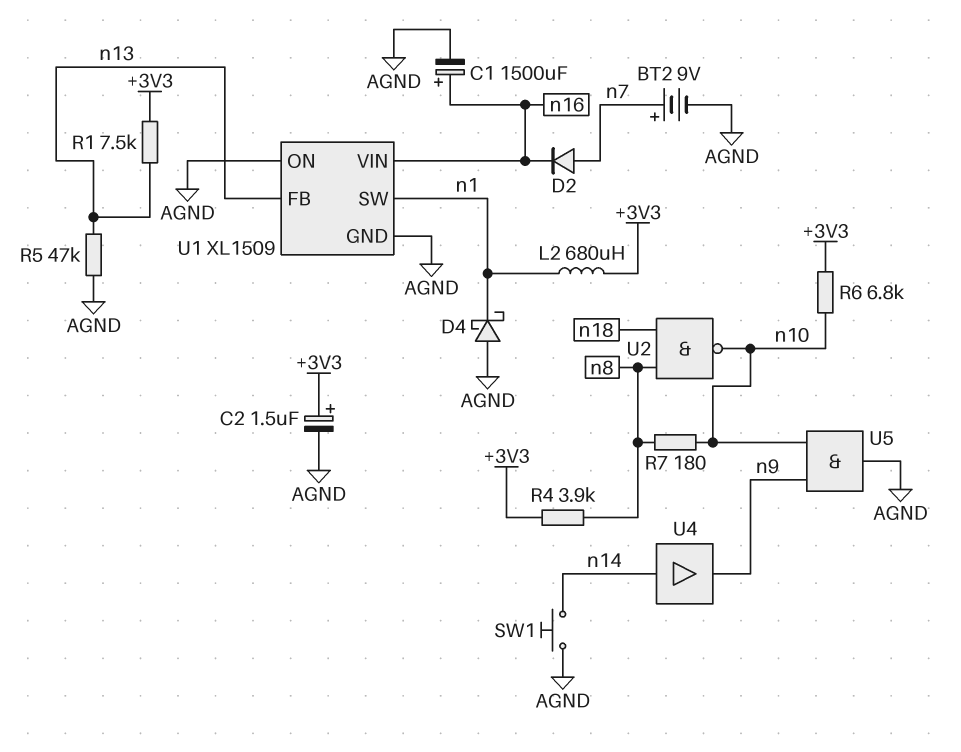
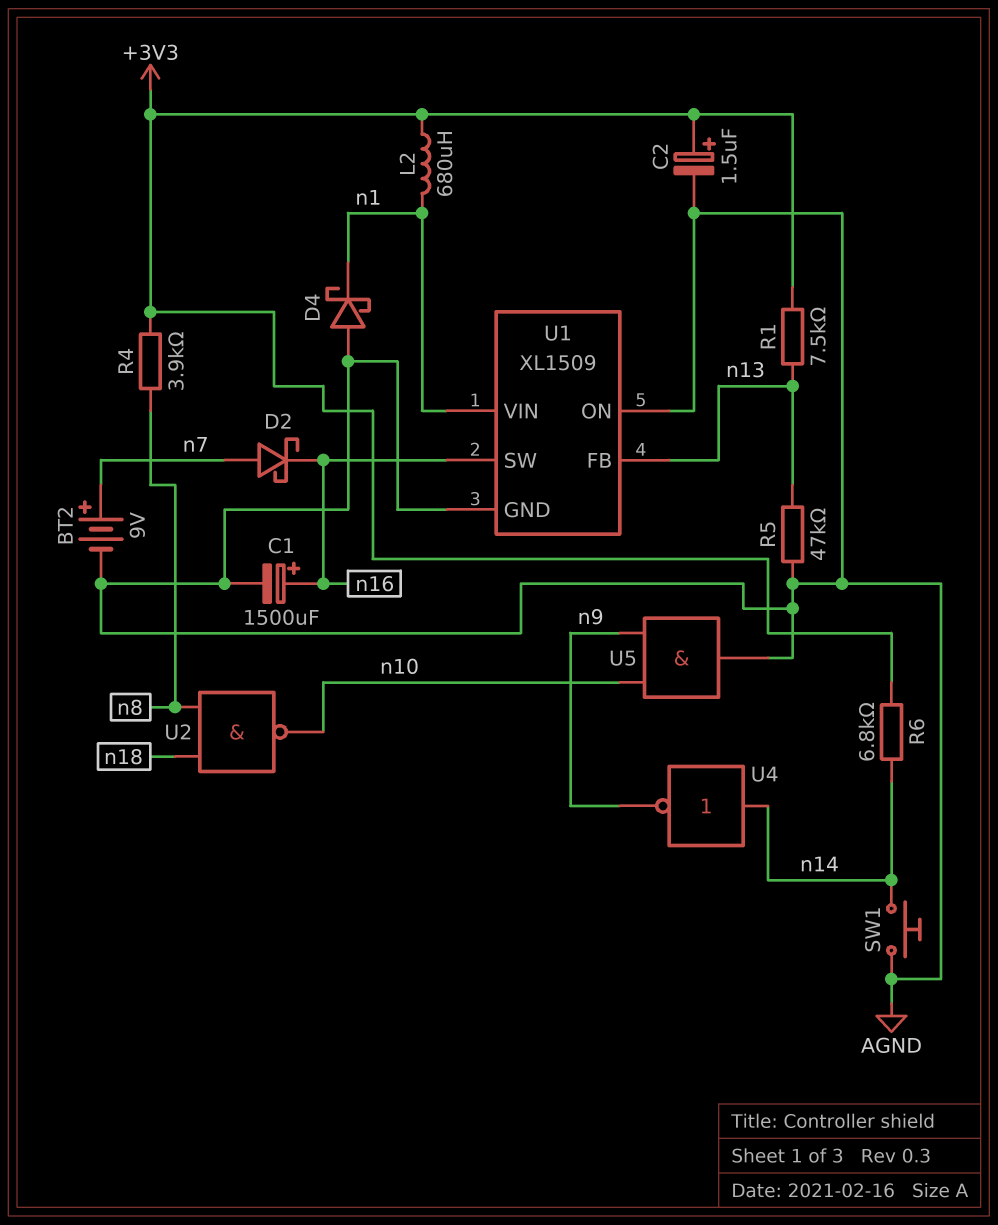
D2: diode (A n7, K n16) -> schottky (A n7, K n16)
R6: 6.8k (+3V3, n10) -> 6.8k (+3V3, n14)
R7: 180 (n8, n10) -> none
U1 pin SW: n1 -> n16
U1 pin VIN: n16 -> n1
U4: buffer (in n14, out n9) -> NOT (in n14, out n9)

